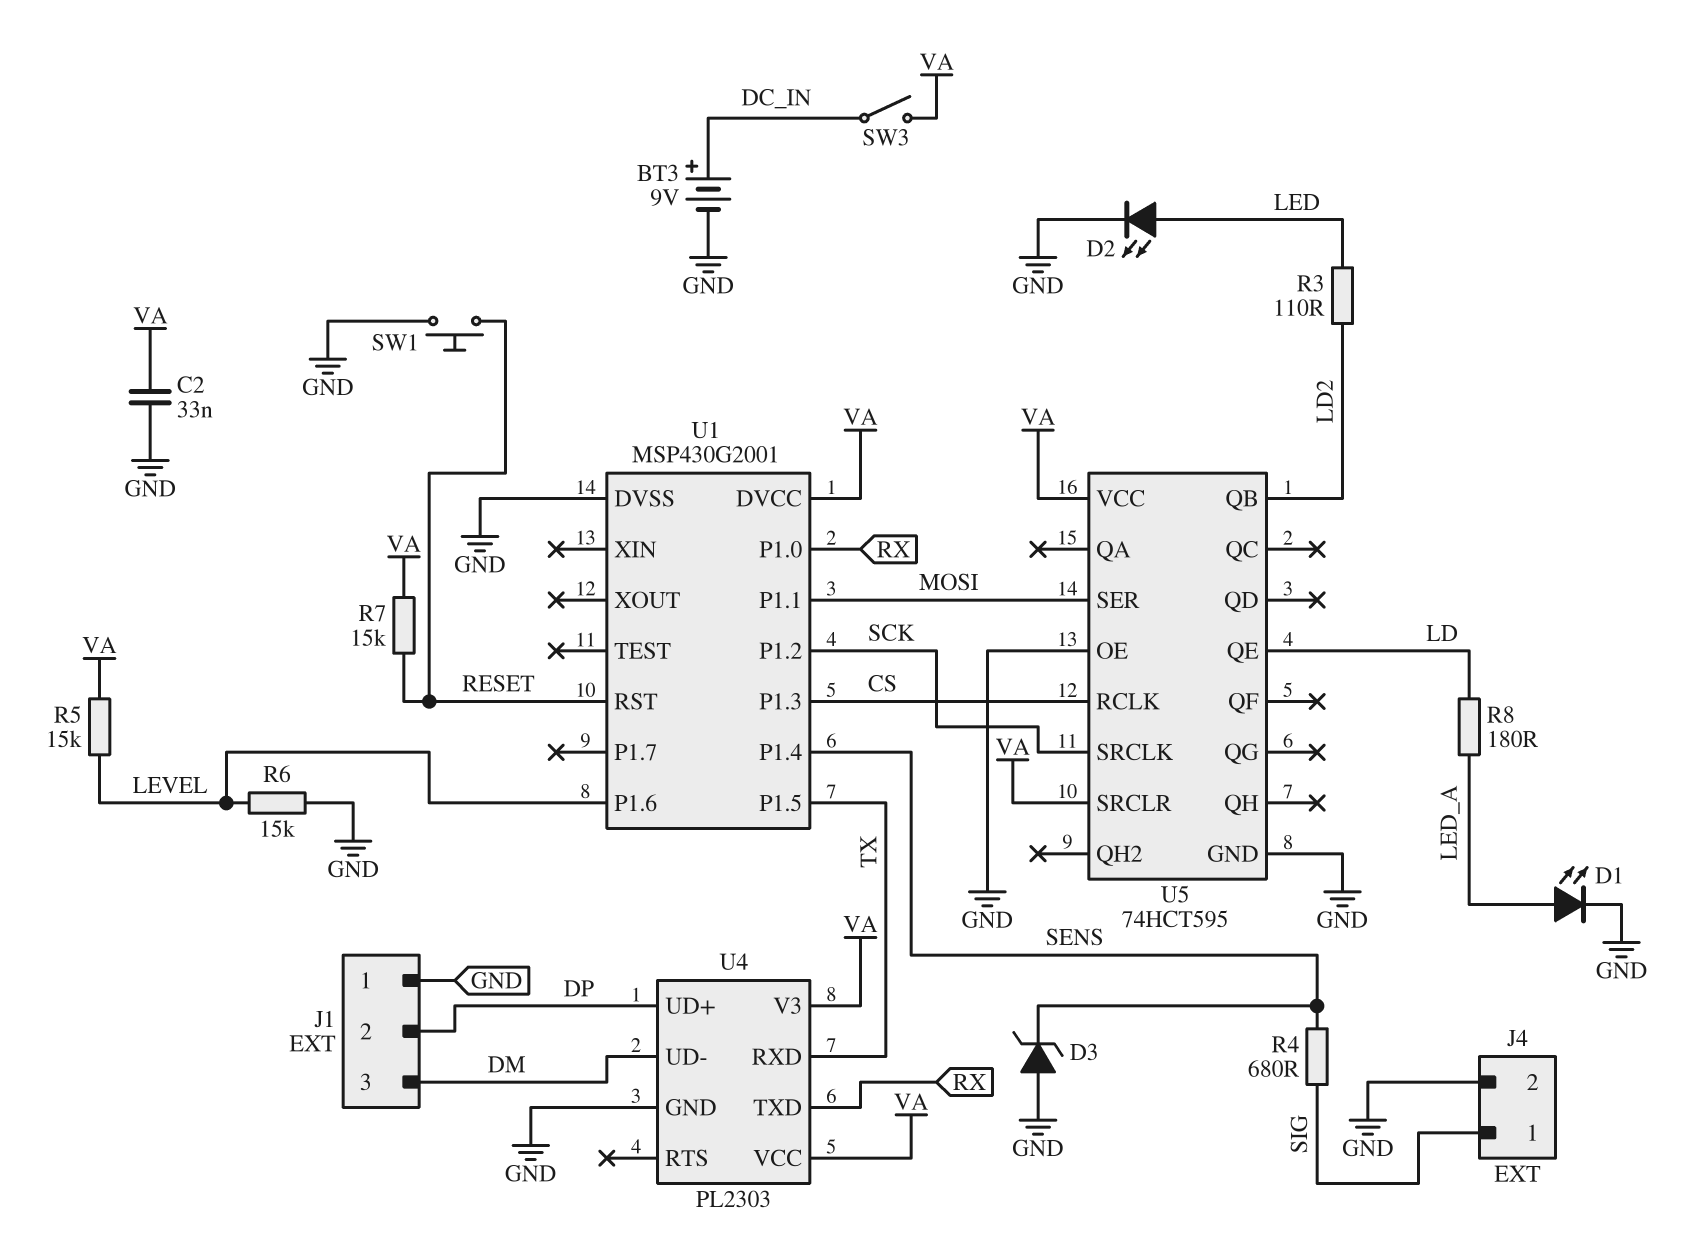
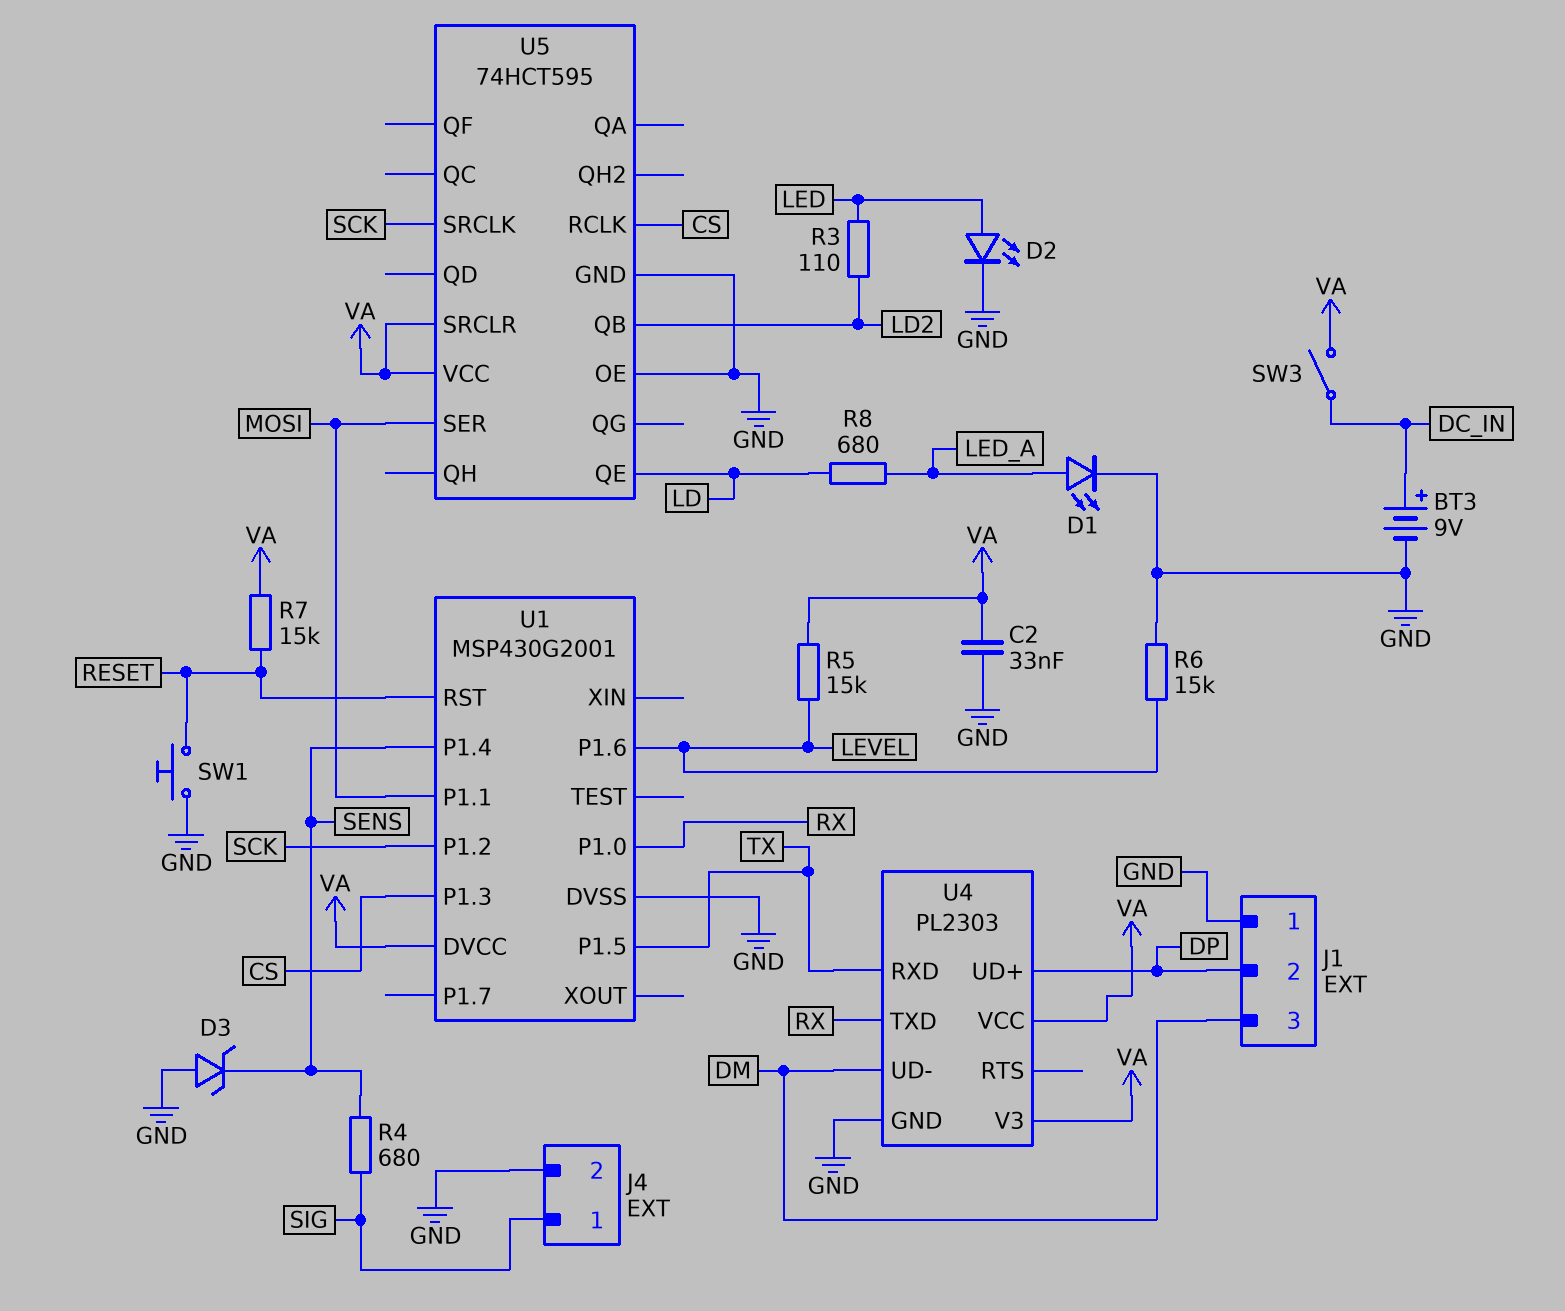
R8: 180 (LD, LED_A) -> 680 (LD, LED_A)

